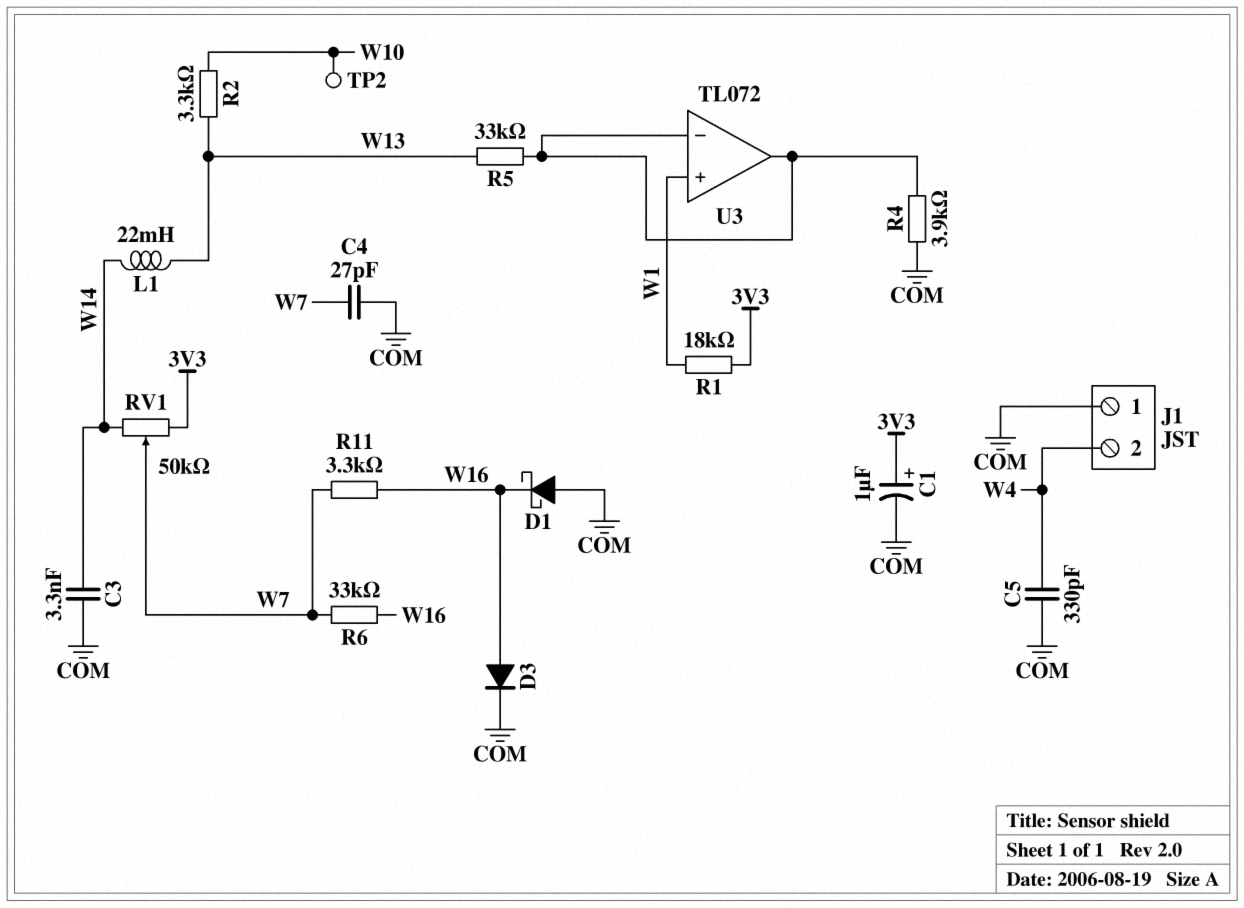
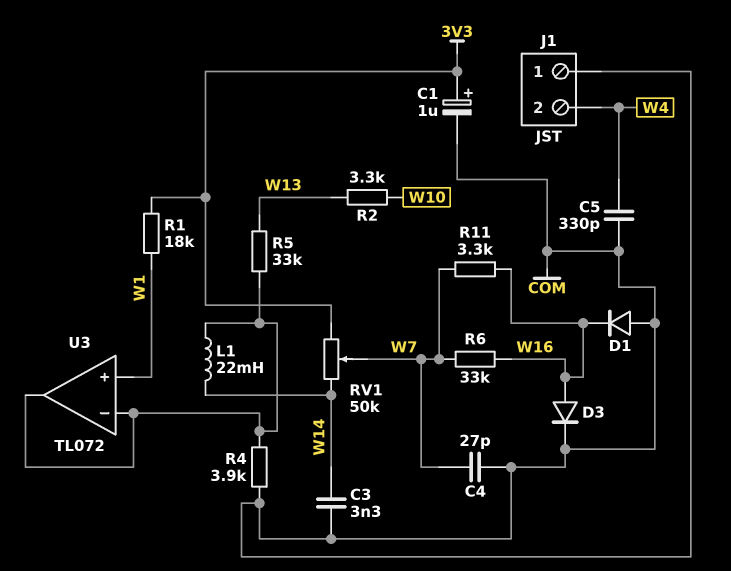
D1: schottky (A COM, K W16) -> diode (A COM, K W16)
L1: 22mH (W13, W14) -> 22mH (U3/in-, W14)
TP2: test point (W10) -> none

